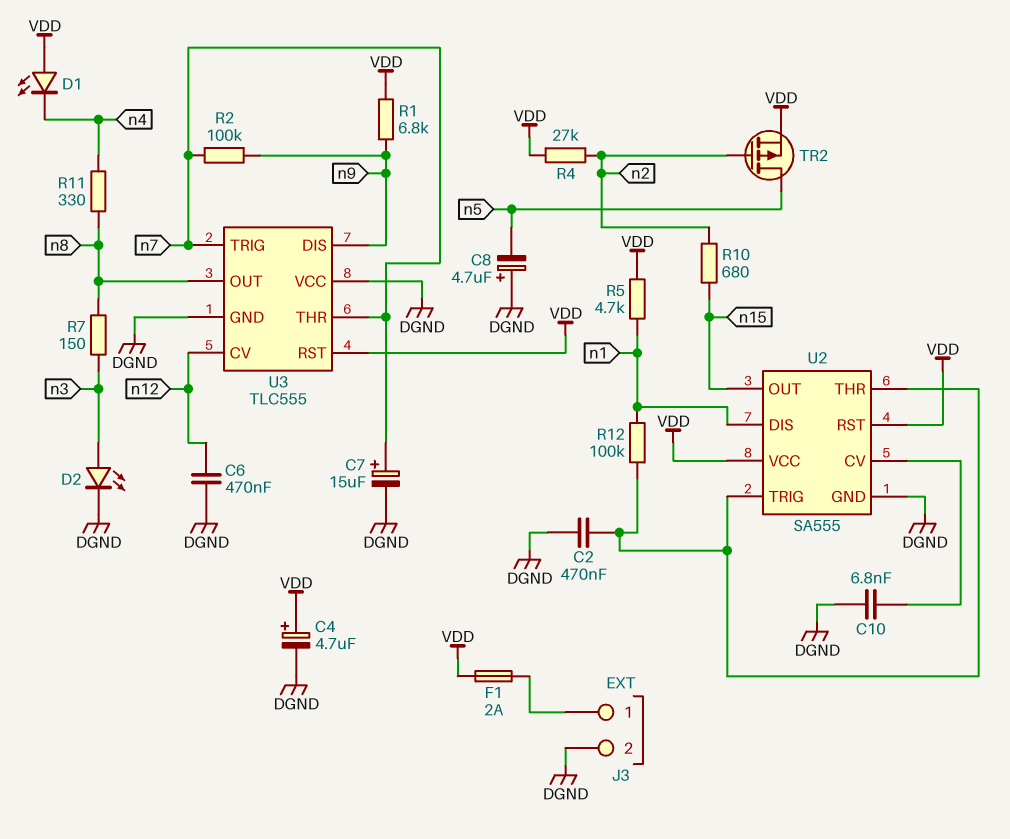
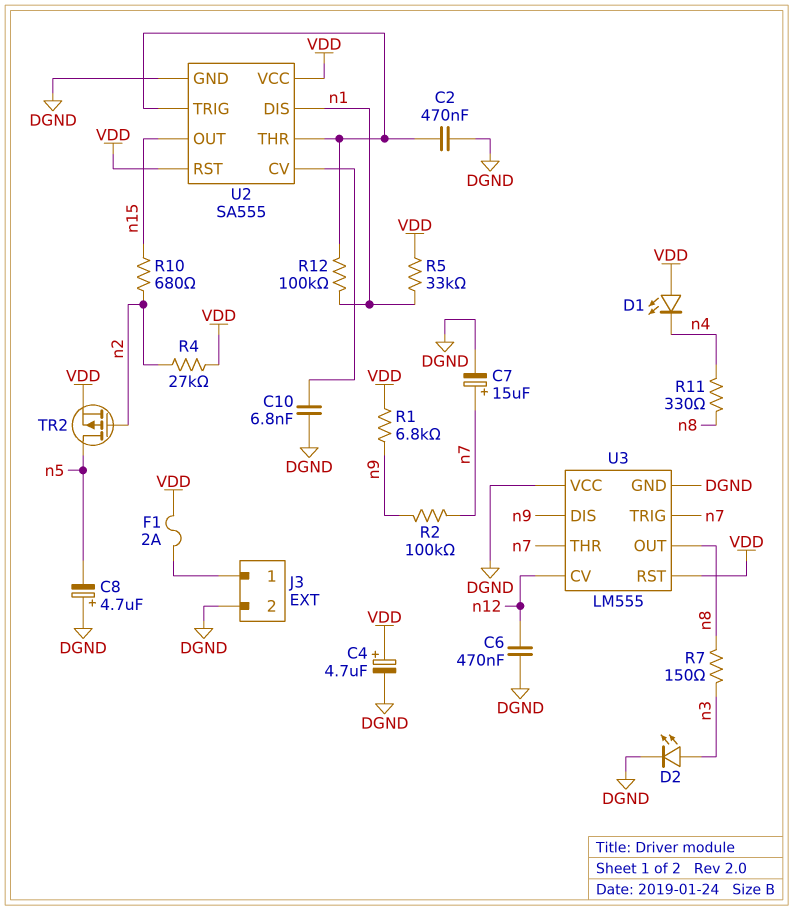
R5: 4.7k (VDD, n1) -> 33k (VDD, n1)
U3: TLC555 -> LM555

